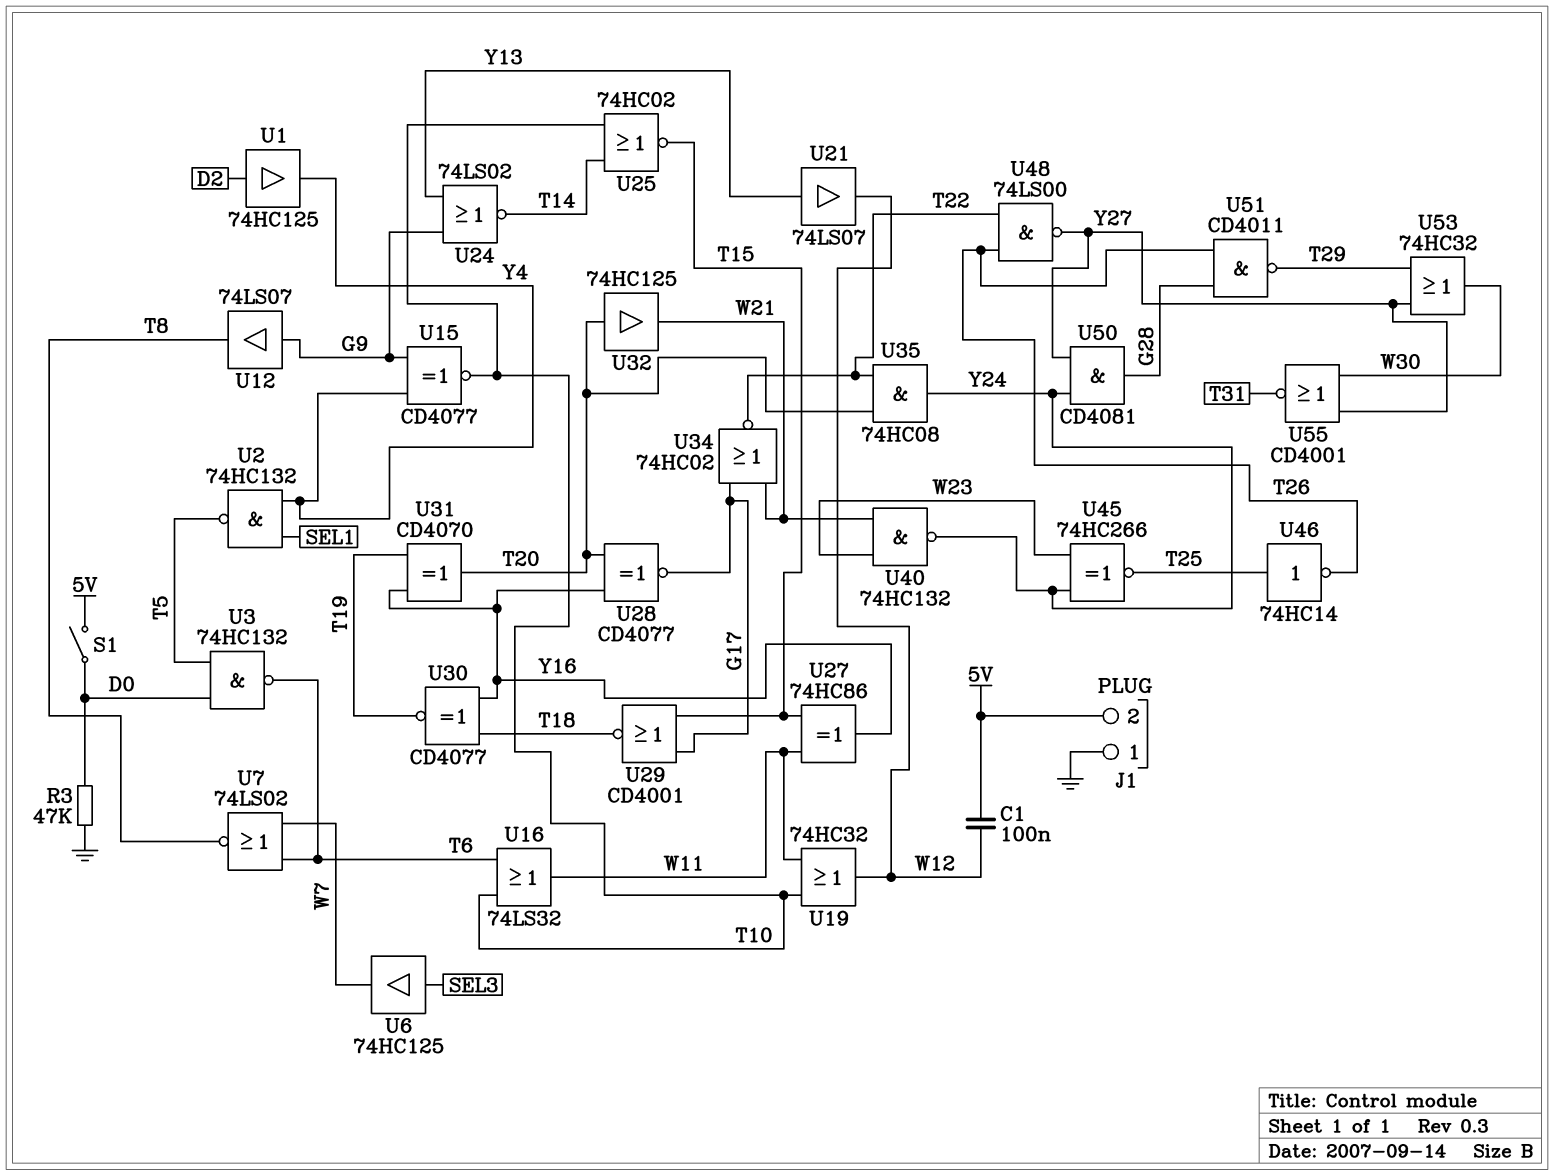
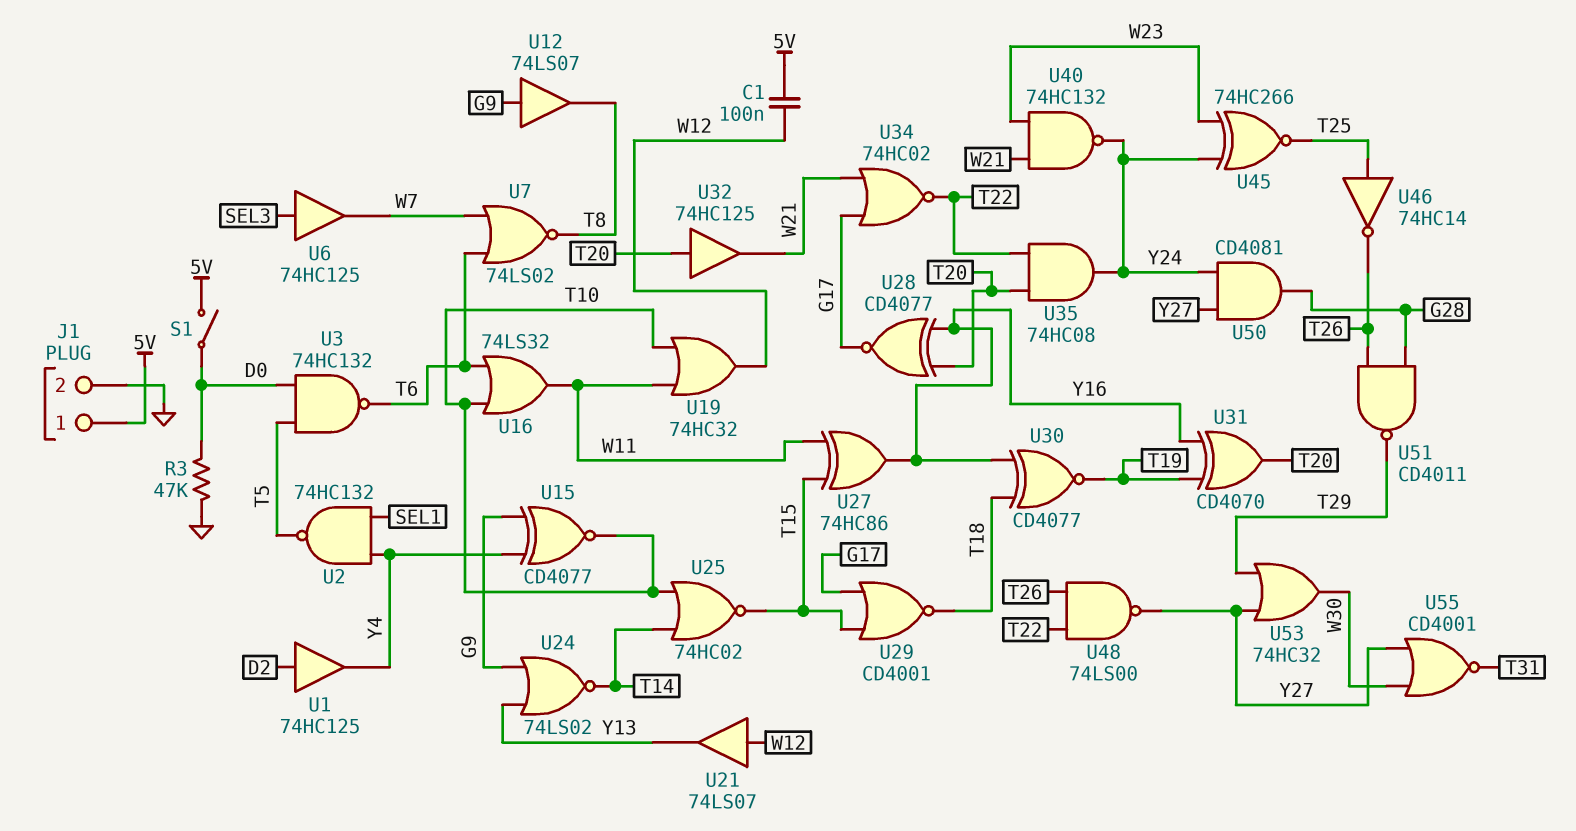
J1 pin 1: GND -> 5V
J1 pin 2: 5V -> GND
U21: buffer 74LS07 (in Y13, out W12) -> buffer 74LS07 (in W12, out Y13)

